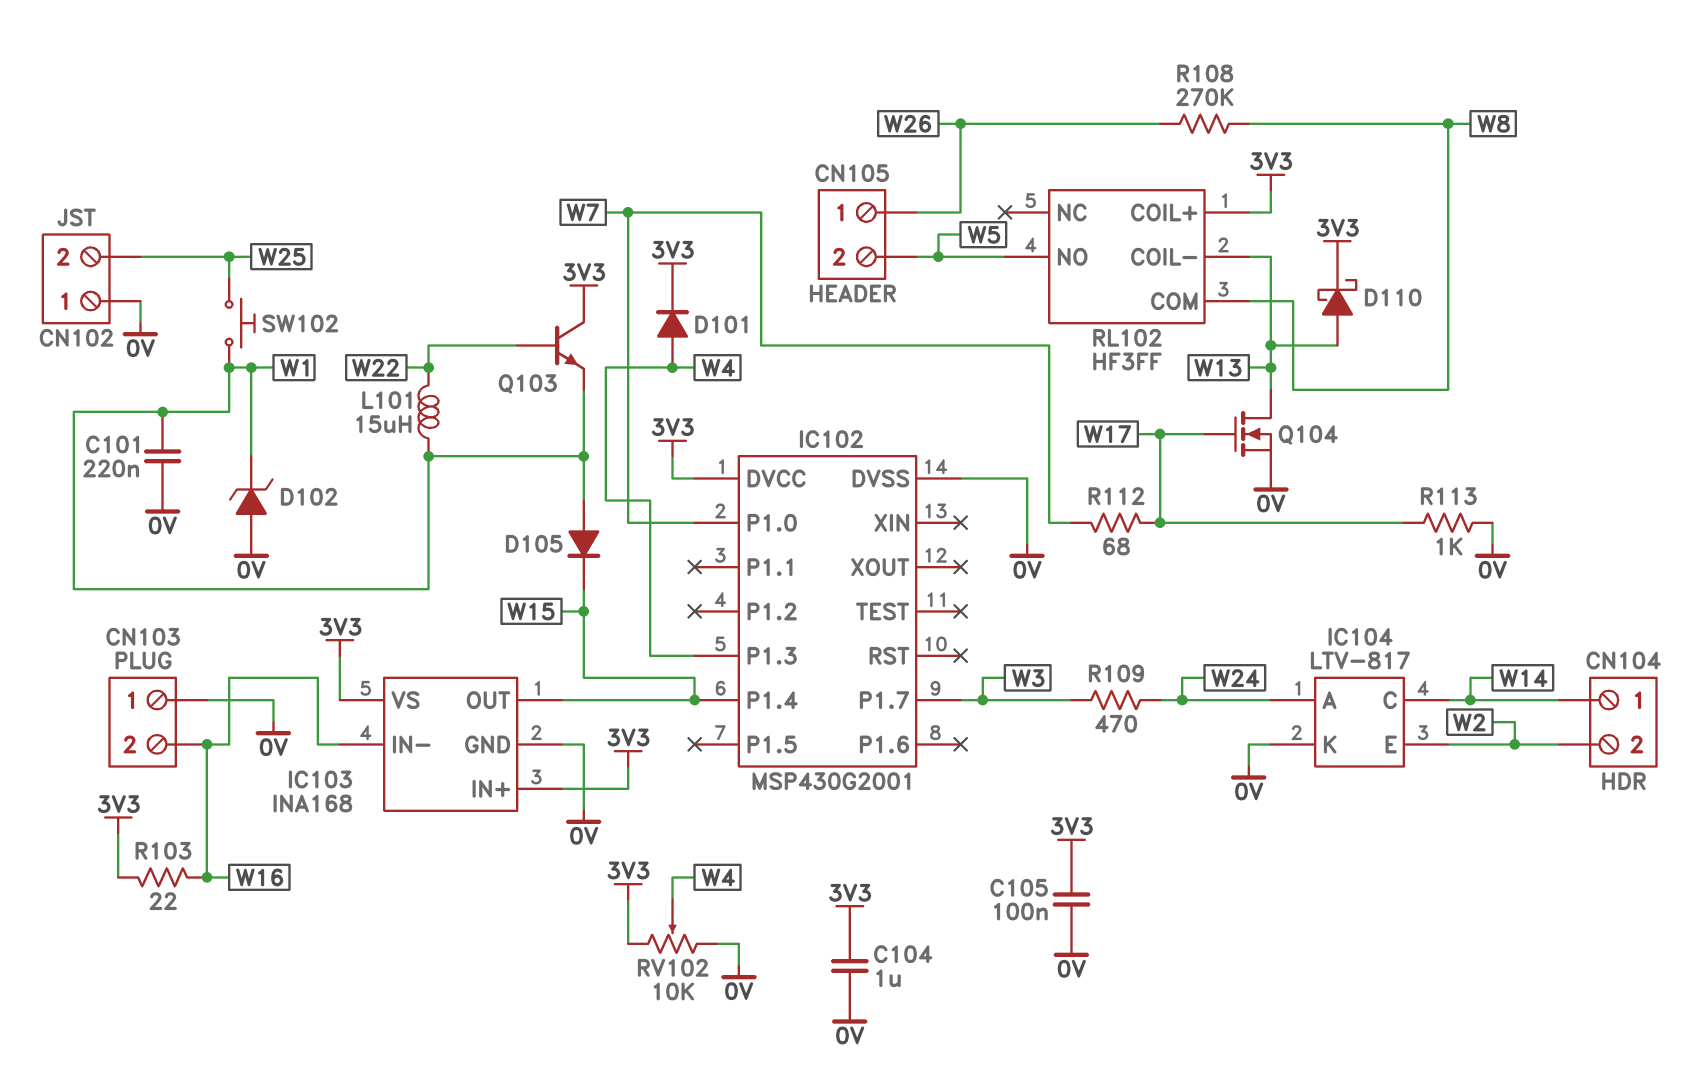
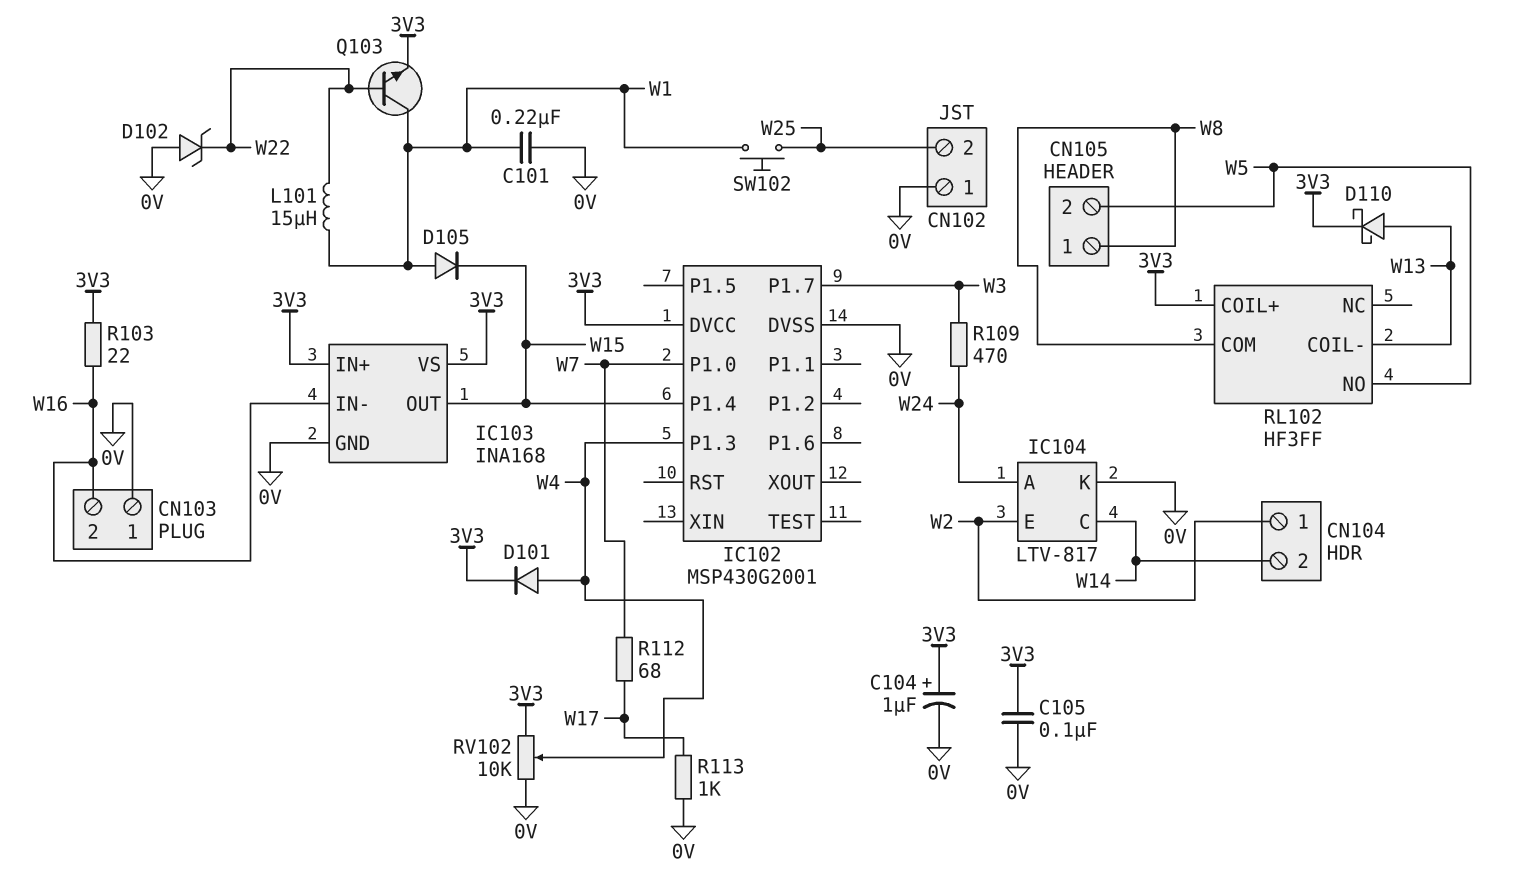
C104: 1uF (0V, 3V3) -> 1uF (plus 3V3, minus 0V)
CN104 pin 1: W14 -> W2
CN104 pin 2: W2 -> W14
CN105 pin 1: W26 -> W8
D102: zener (A 0V, K W1) -> zener (A 0V, K W22)
Q103: NPN (B W22, C 3V3, E W1) -> NPN (B W22, C W1, E 3V3)
Q104: NMOS (G W17, D W13, S 0V) -> none
R108: 270k (W8, W26) -> none

